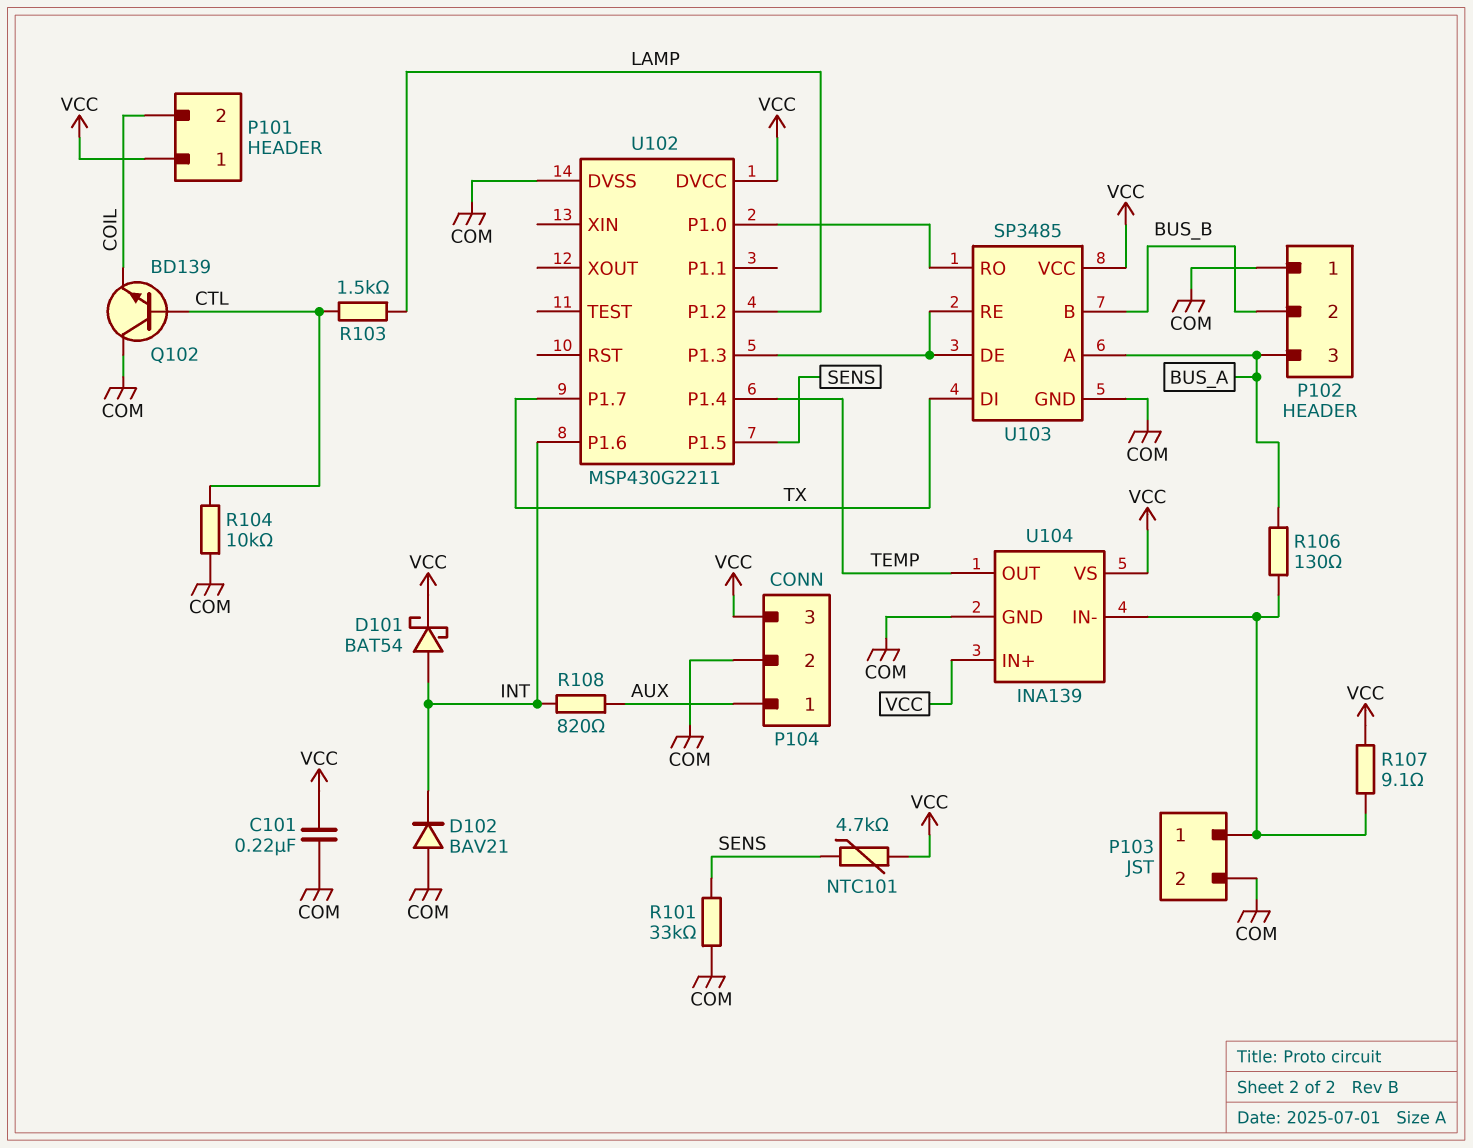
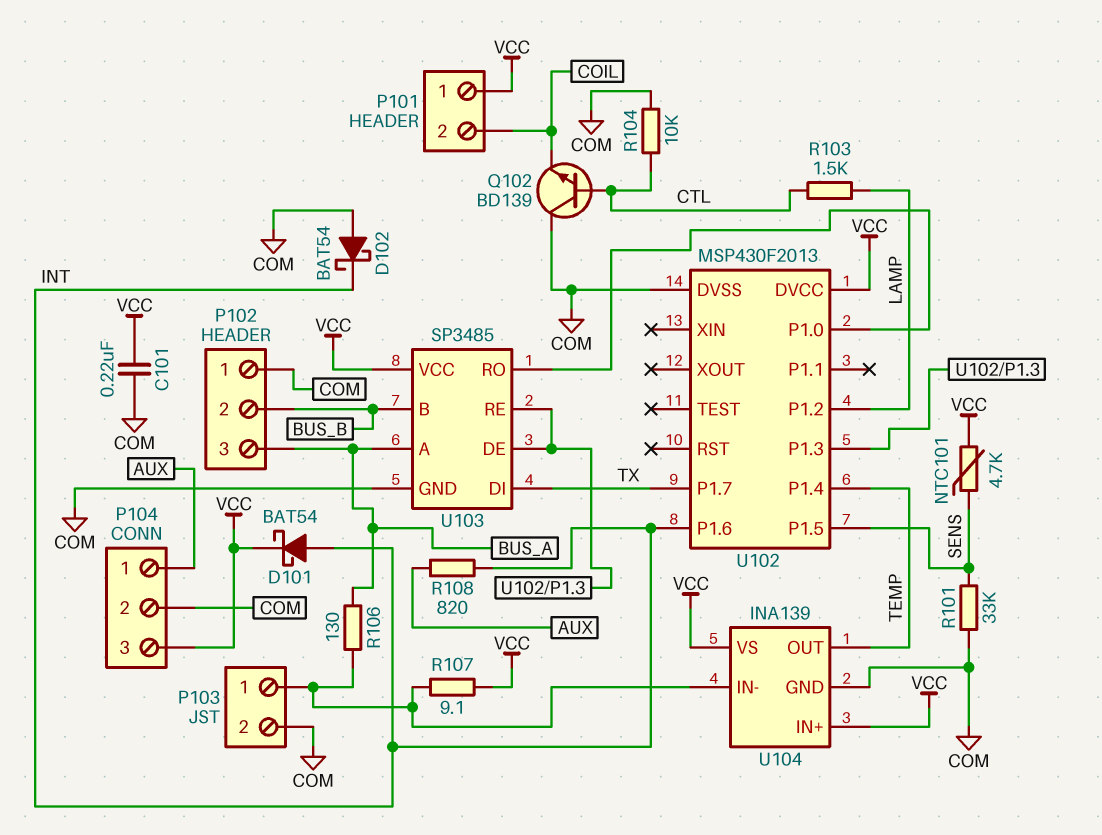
D102: diode BAV21 (A COM, K INT) -> schottky BAT54 (A COM, K INT)
U102: MSP430G2211 -> MSP430F2013

